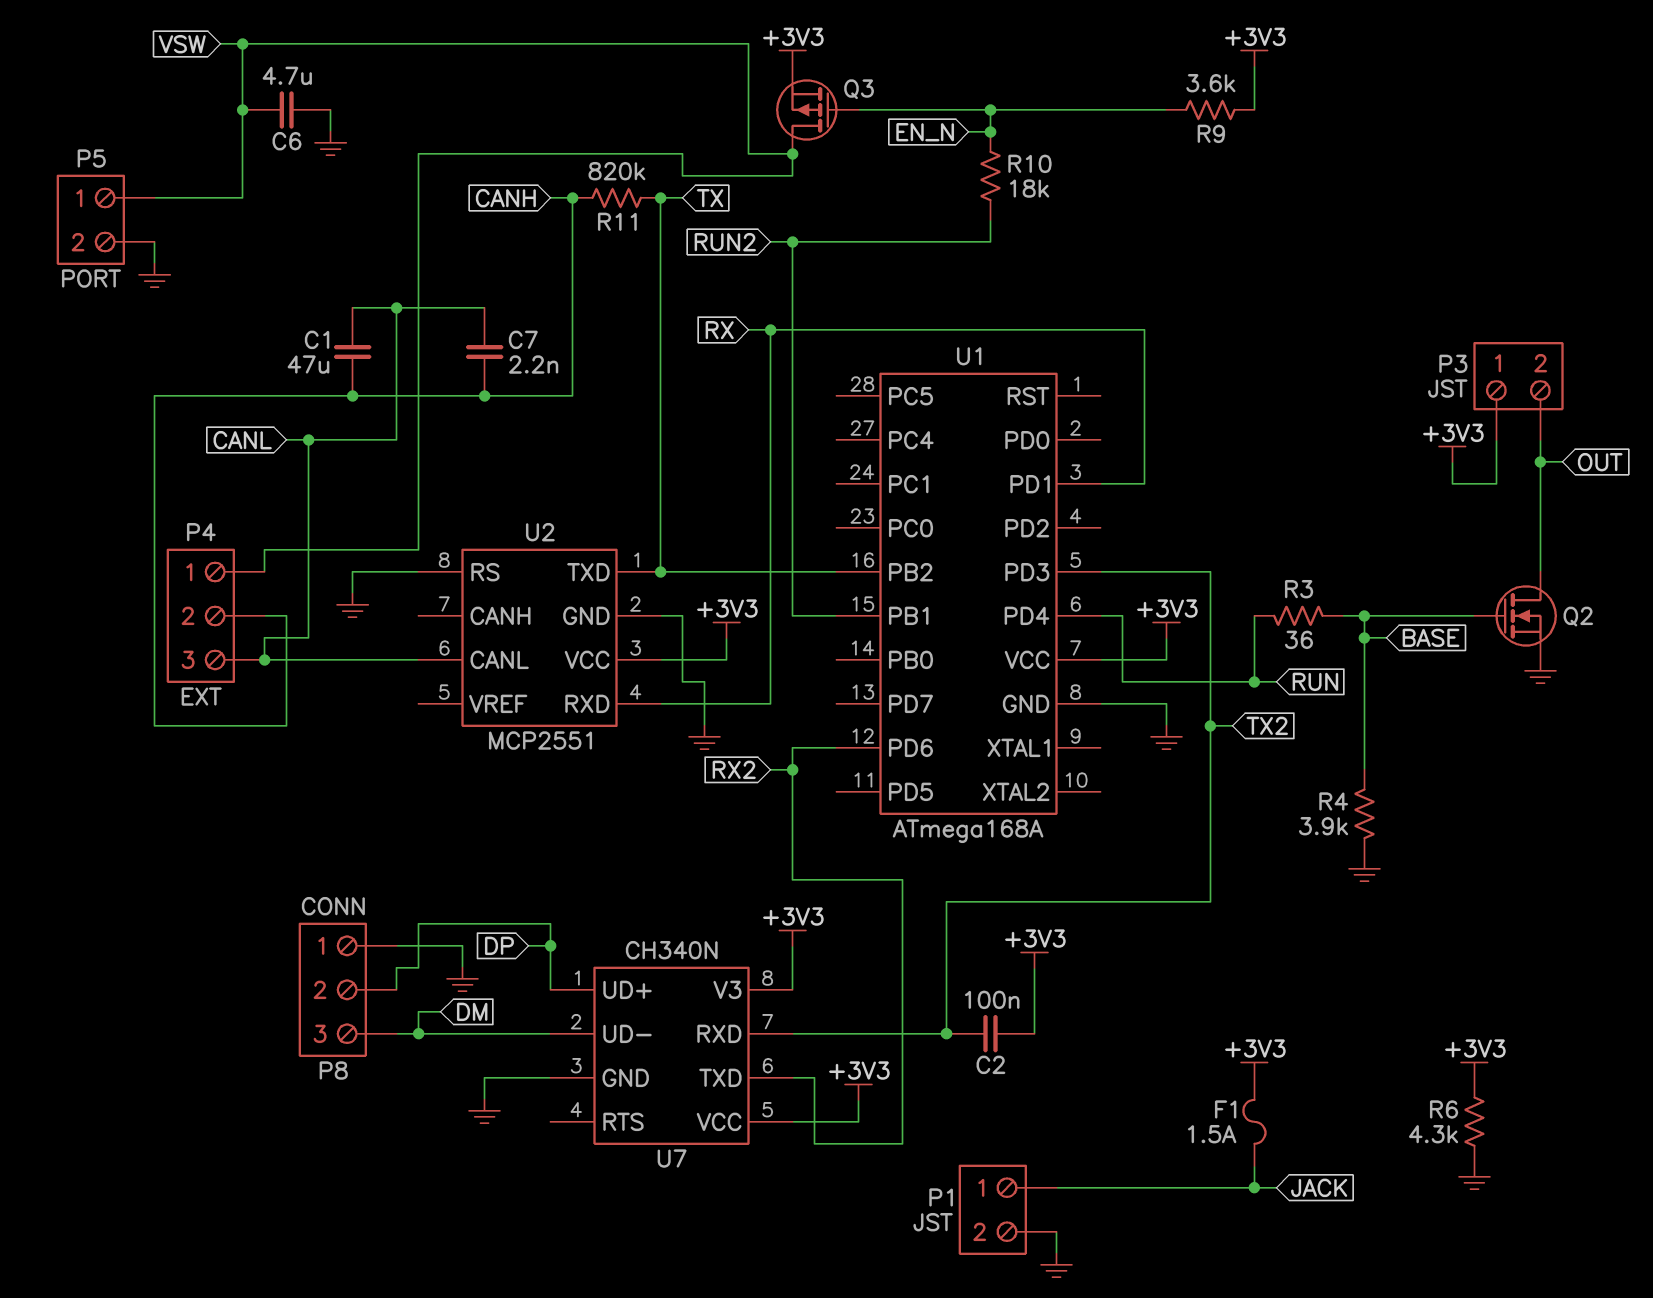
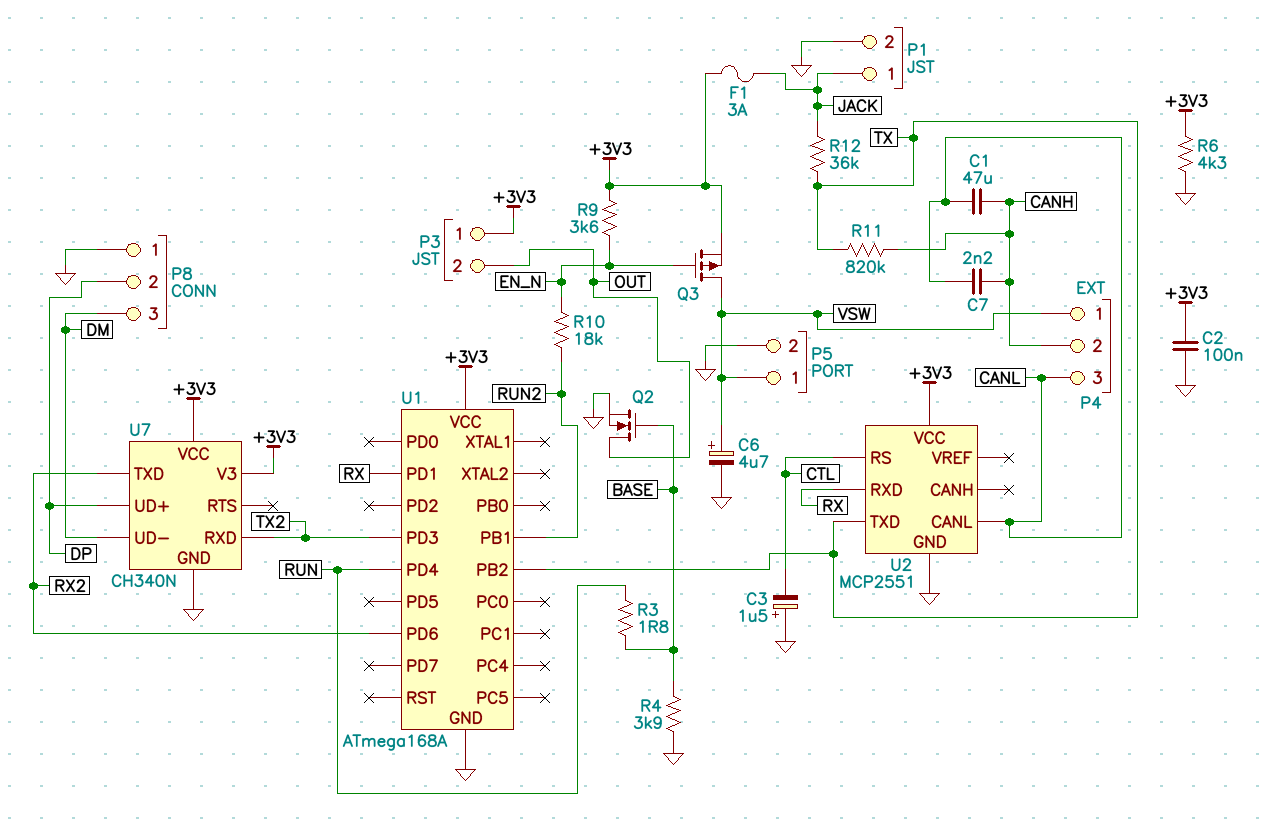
C2: 100nF (+3V3, TX2) -> 100nF (+3V3, GND)
C3: none -> 1.5uF (plus GND, minus CTL)
C6: 4.7uF (GND, VSW) -> 4.7uF (plus VSW, minus GND)
F1: 1.5A (+3V3, JACK) -> 3A (+3V3, JACK)
R3: 36 (BASE, RUN) -> 1.8 (BASE, RUN)
R12: none -> 36k (JACK, TX)
U2 pin RS: GND -> CTL

